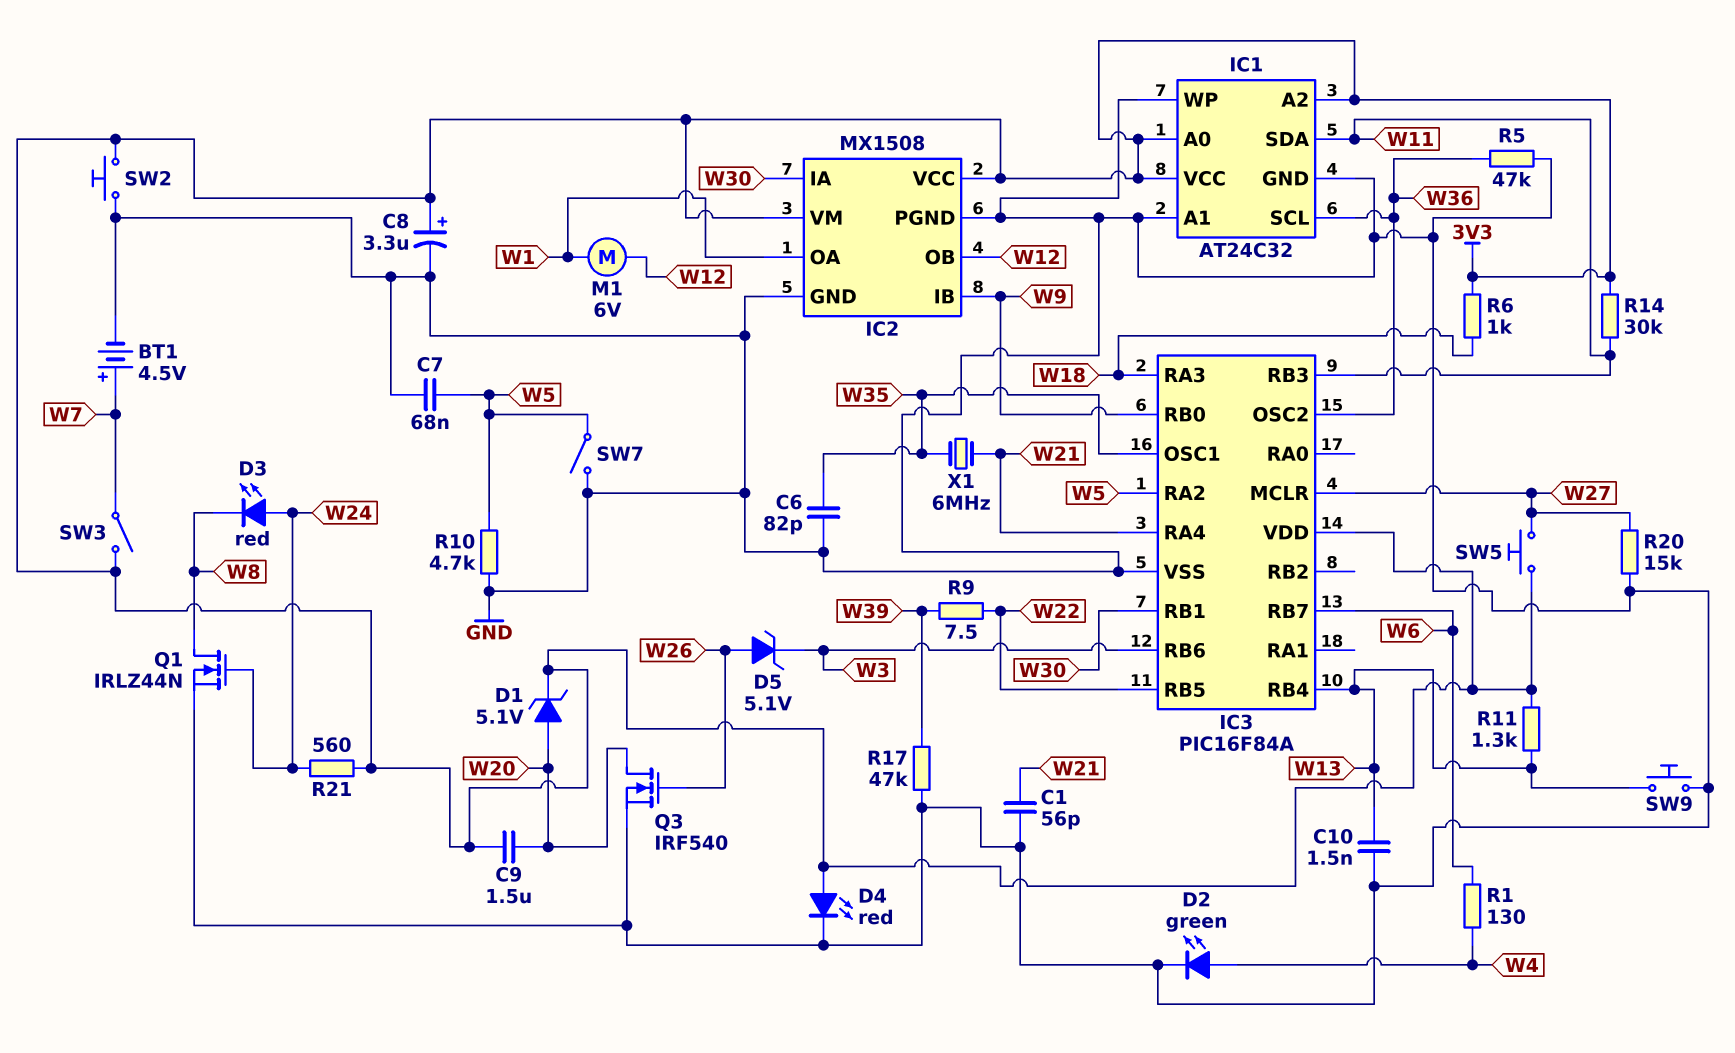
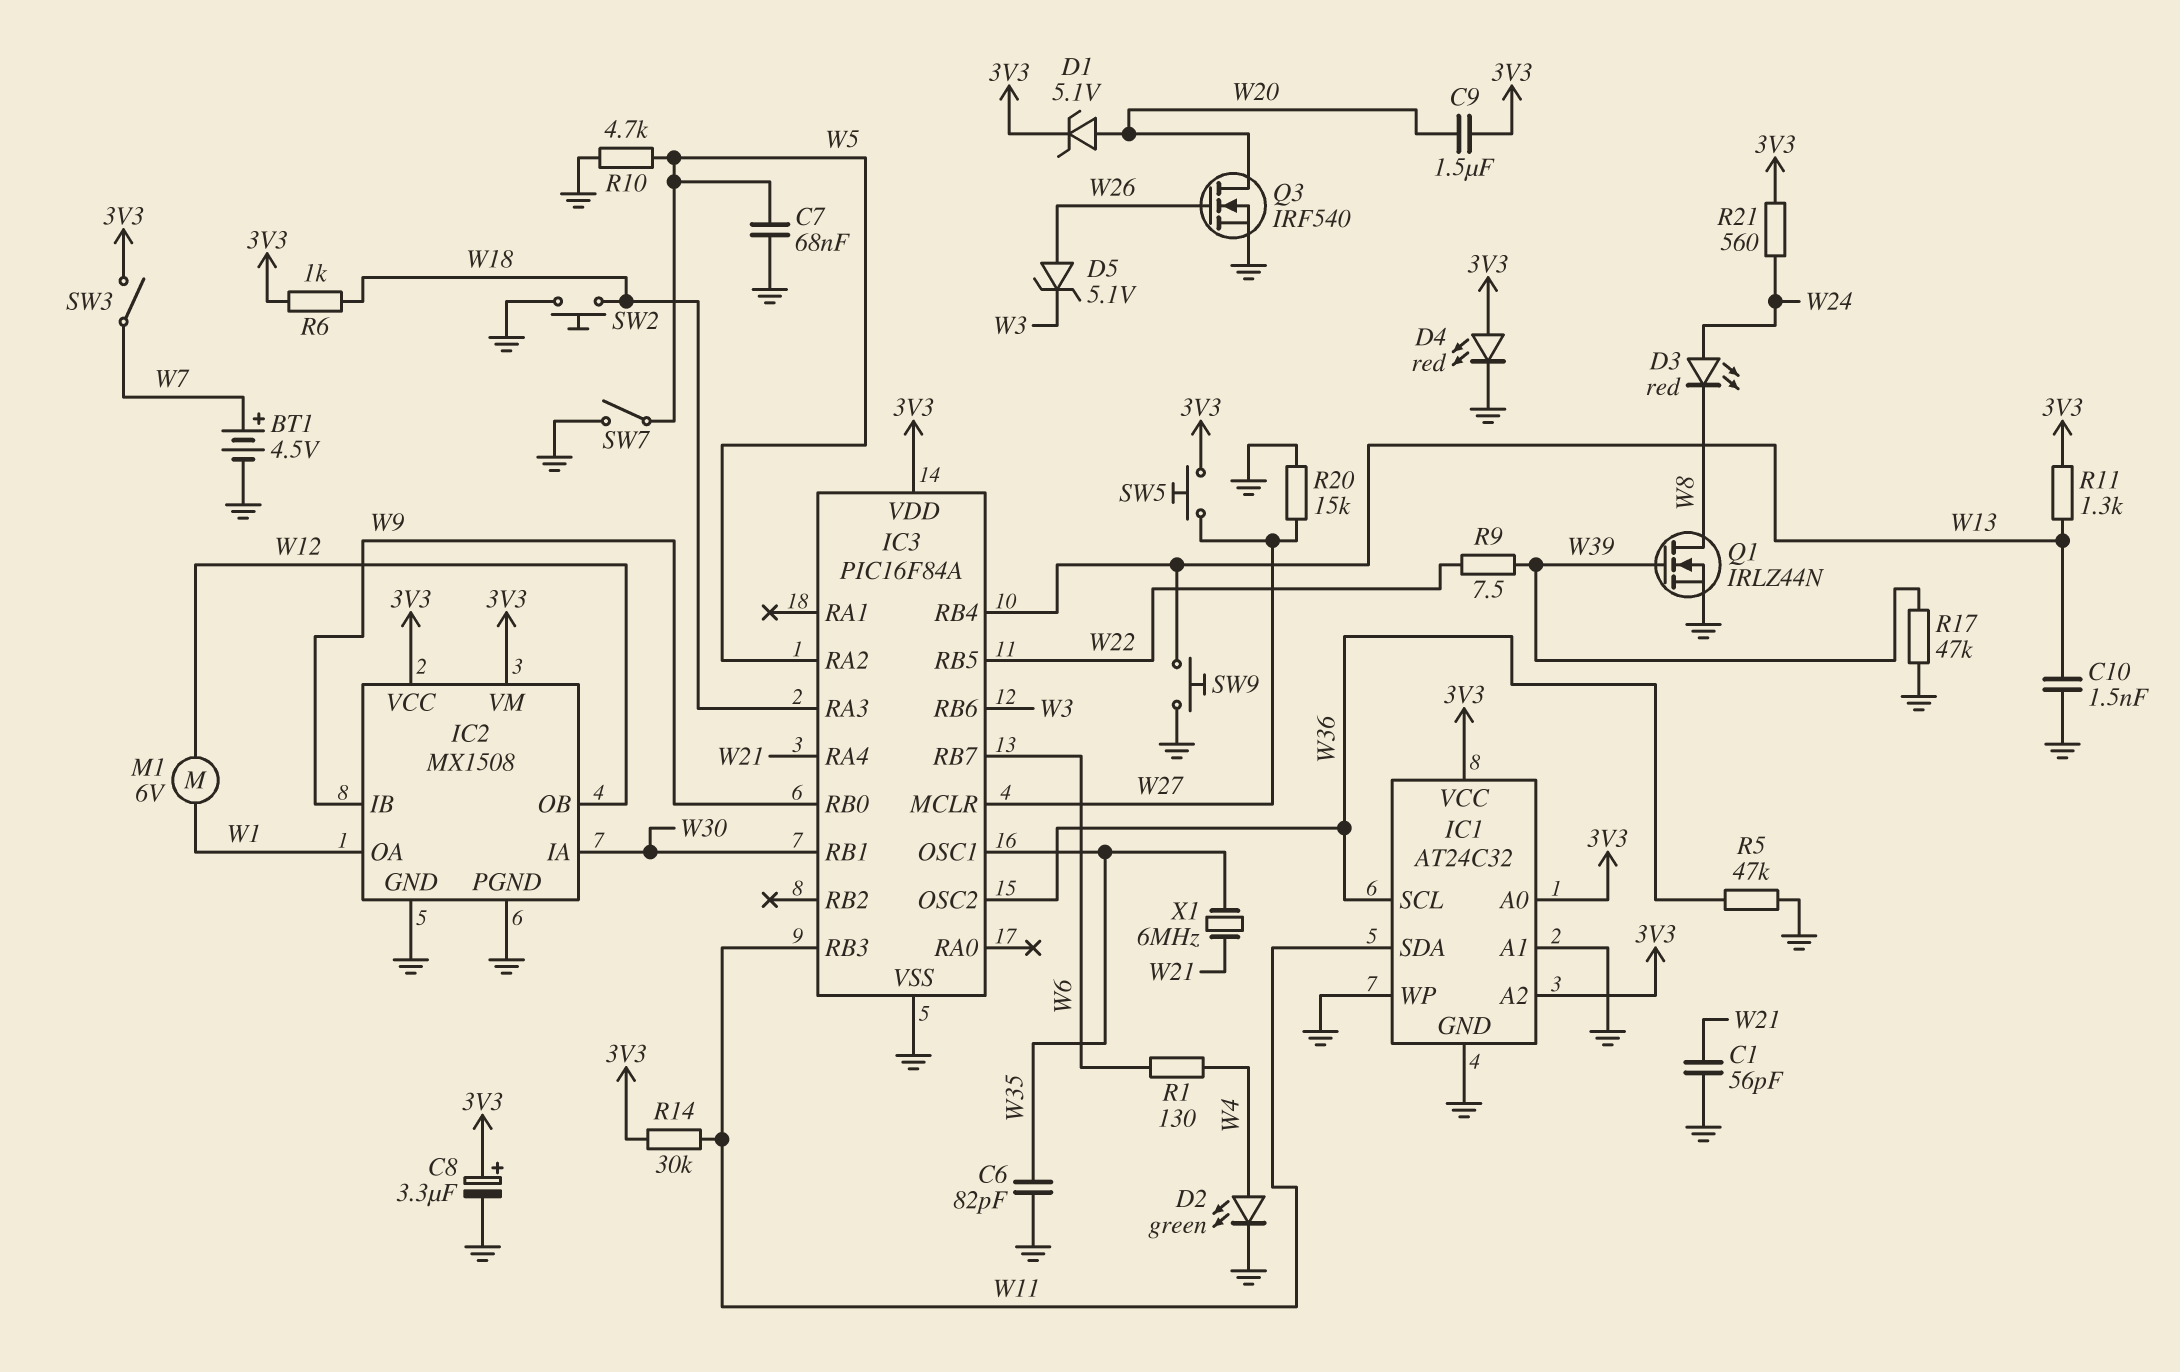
Q1: NMOS IRLZ44N (G W24, D W8, S GND) -> NMOS IRLZ44N (G W39, D W8, S GND)
SW2: button (3V3, GND) -> button (GND, W18)

